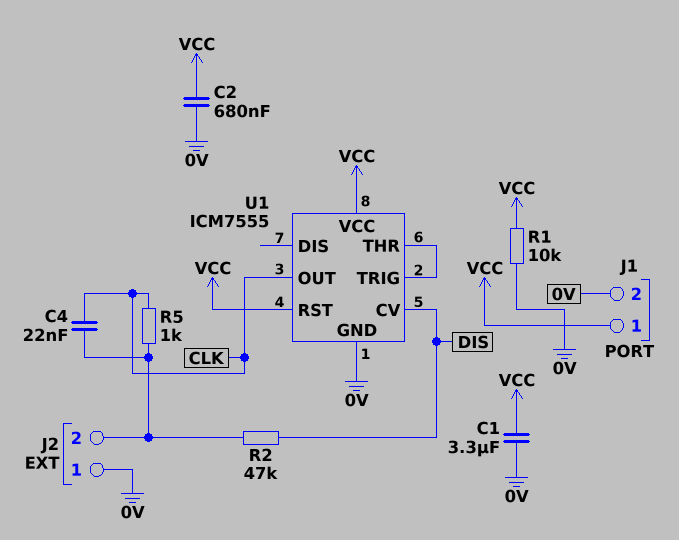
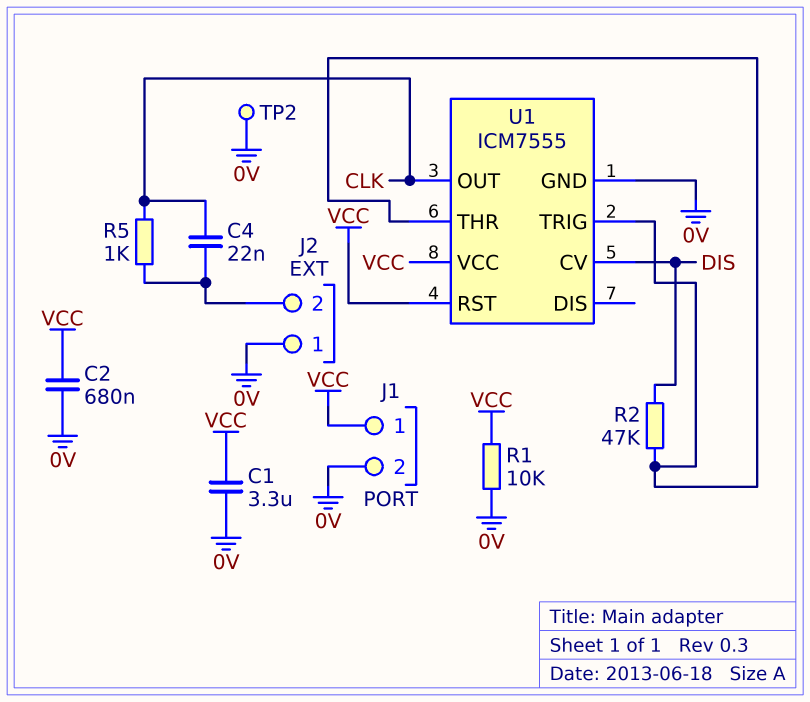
R2: 47k (DIS, J2/2) -> 47k (DIS, U1/THR)
TP2: none -> test point (0V)

